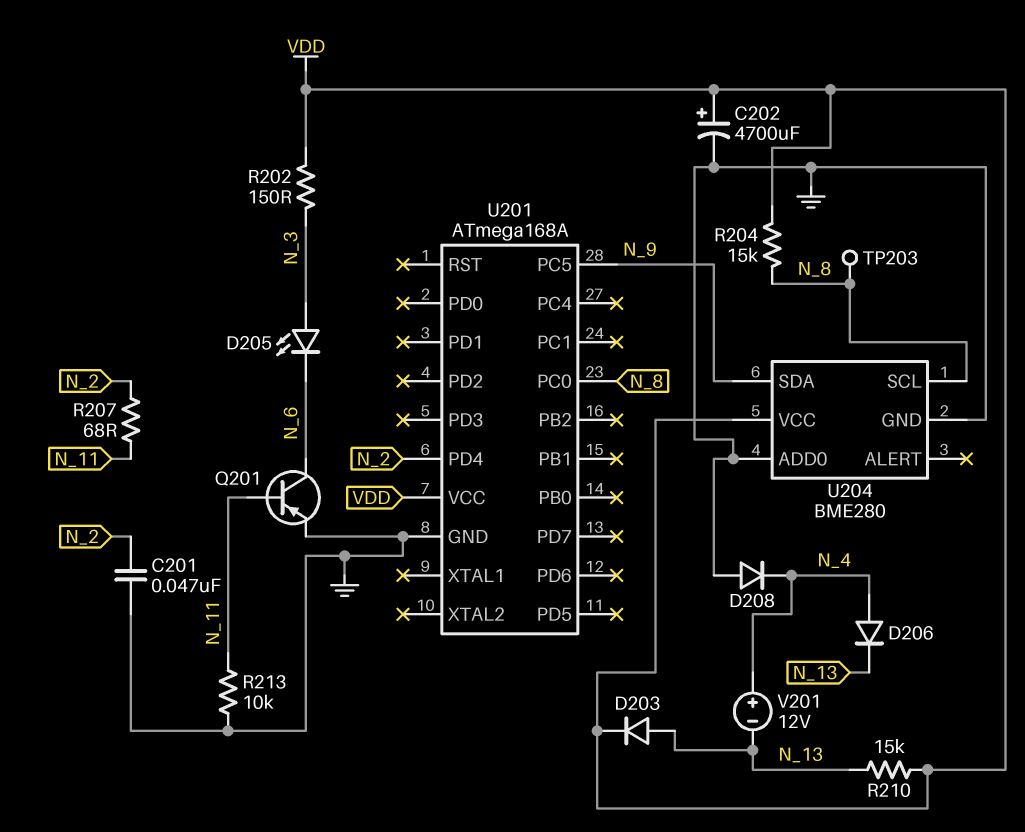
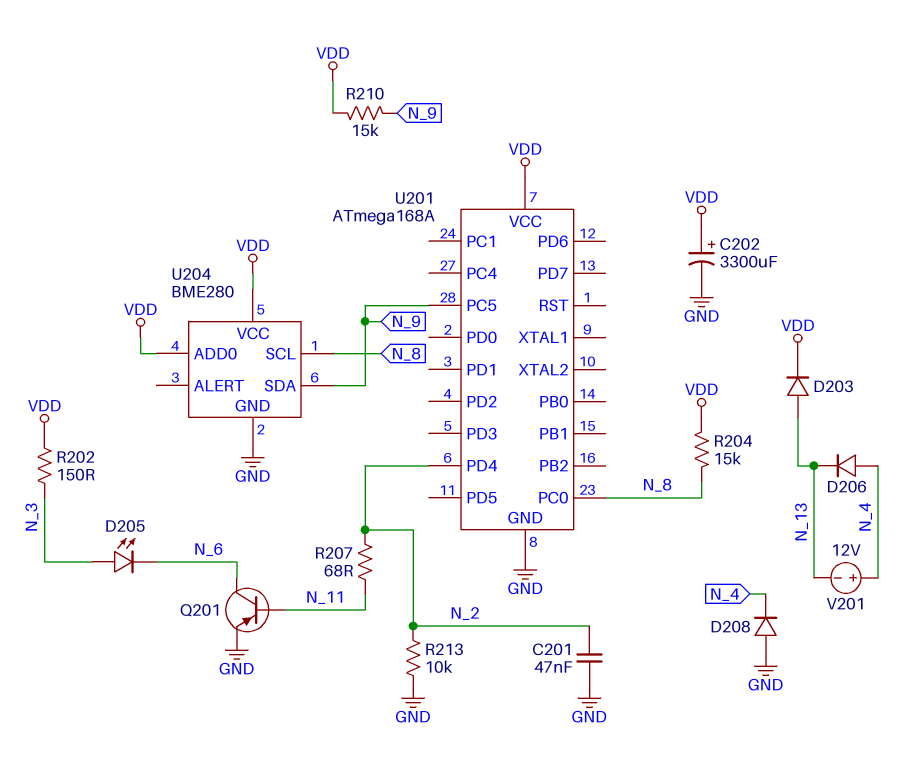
C202: 4700uF (plus VDD, minus GND) -> 3300uF (plus VDD, minus GND)
R210: 15k (N_13, VDD) -> 15k (N_9, VDD)
R213: 10k (GND, N_11) -> 10k (GND, N_2)
TP203: test point (N_8) -> none
U204 pin ADD0: GND -> VDD

